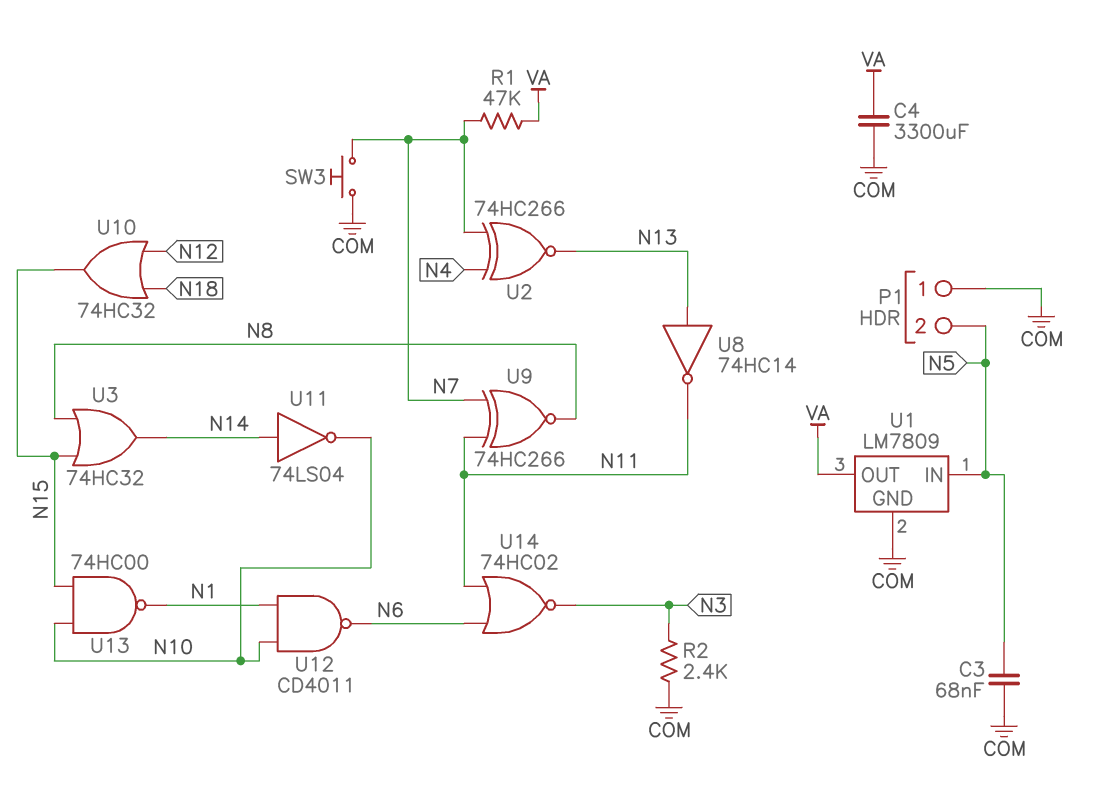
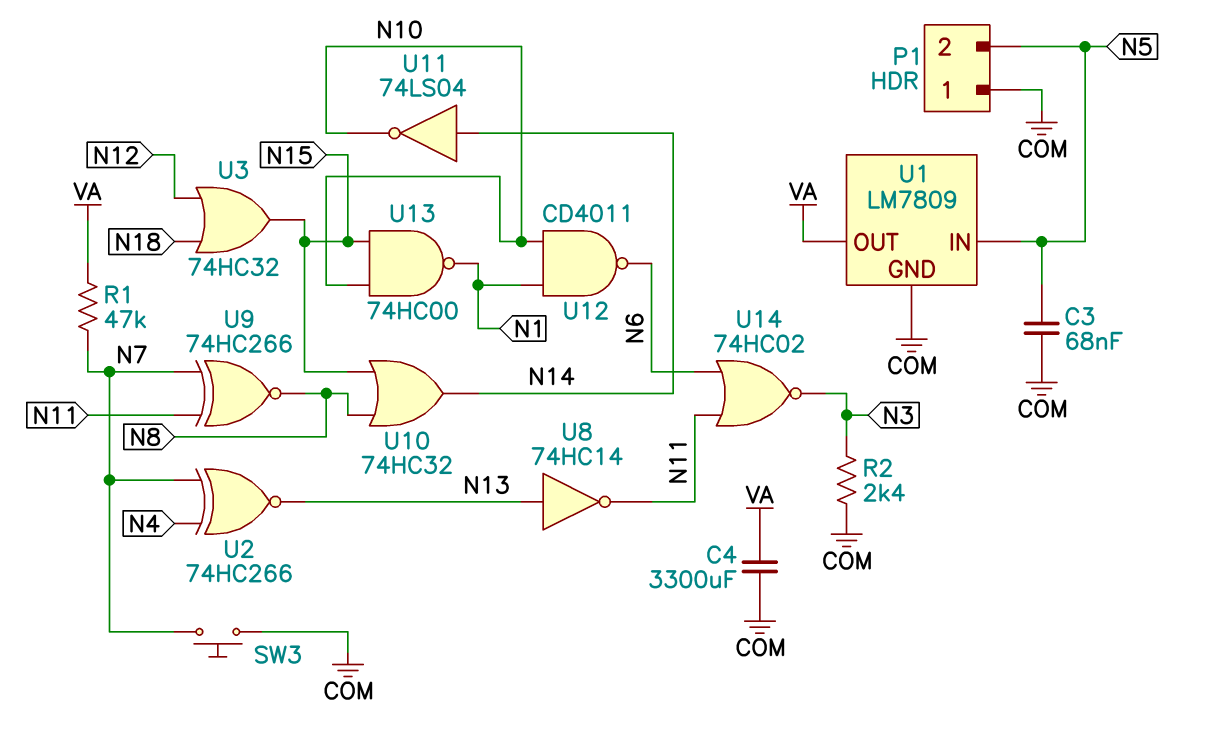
U3: OR 74HC32 (in N8, in N15, out N14) -> OR 74HC32 (in N12, in N18, out N15)
U10: OR 74HC32 (in N12, in N18, out N15) -> OR 74HC32 (in N8, in N15, out N14)

